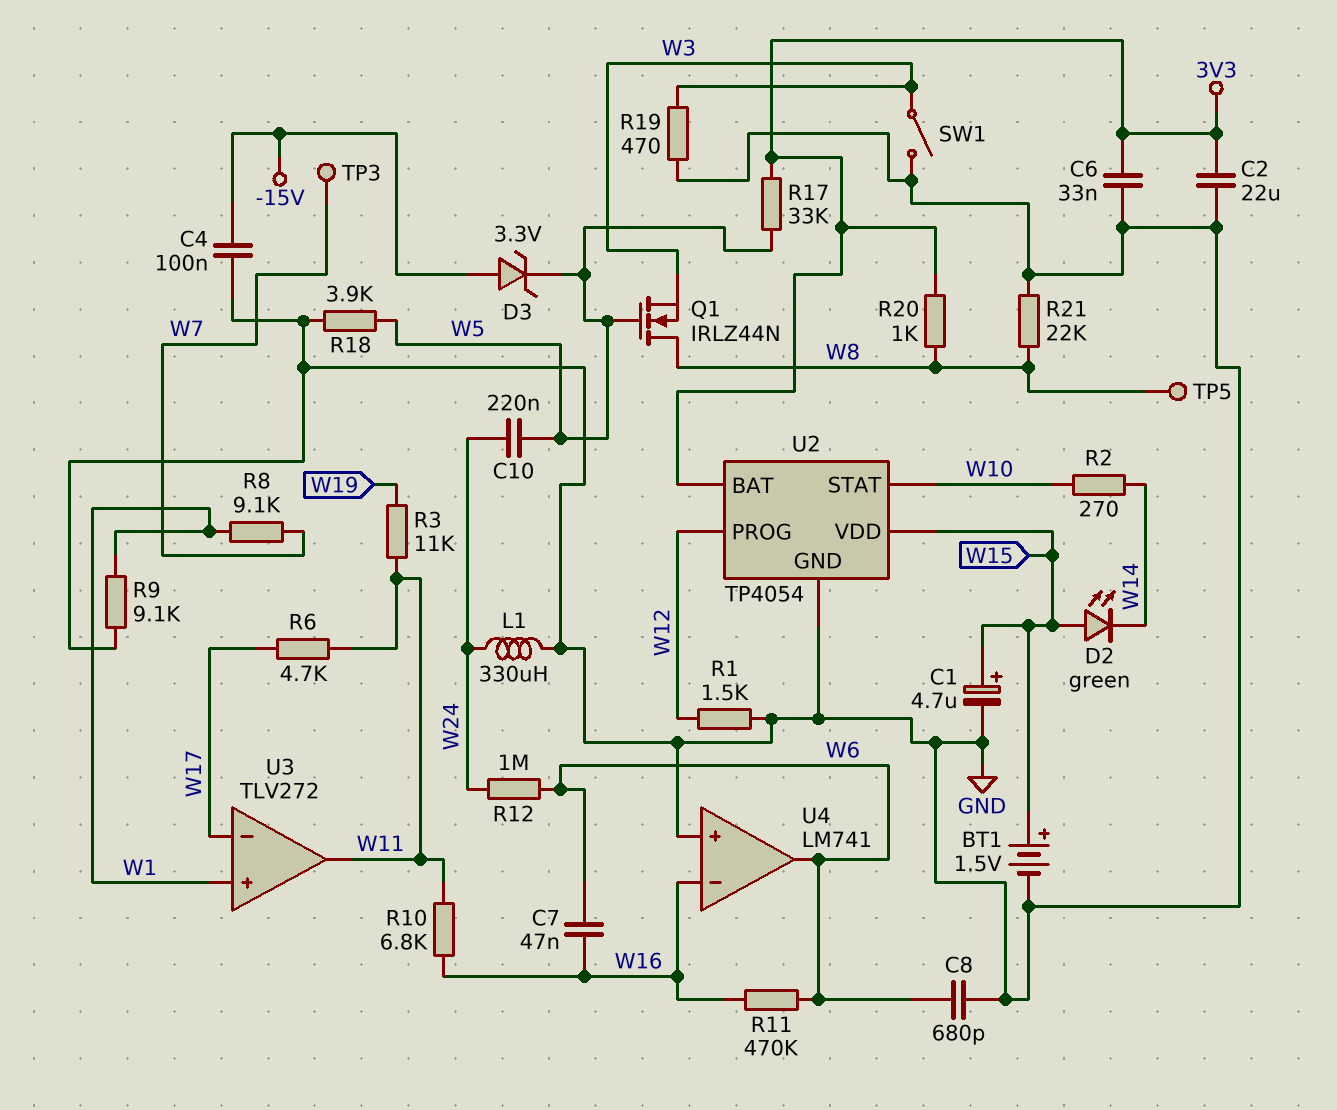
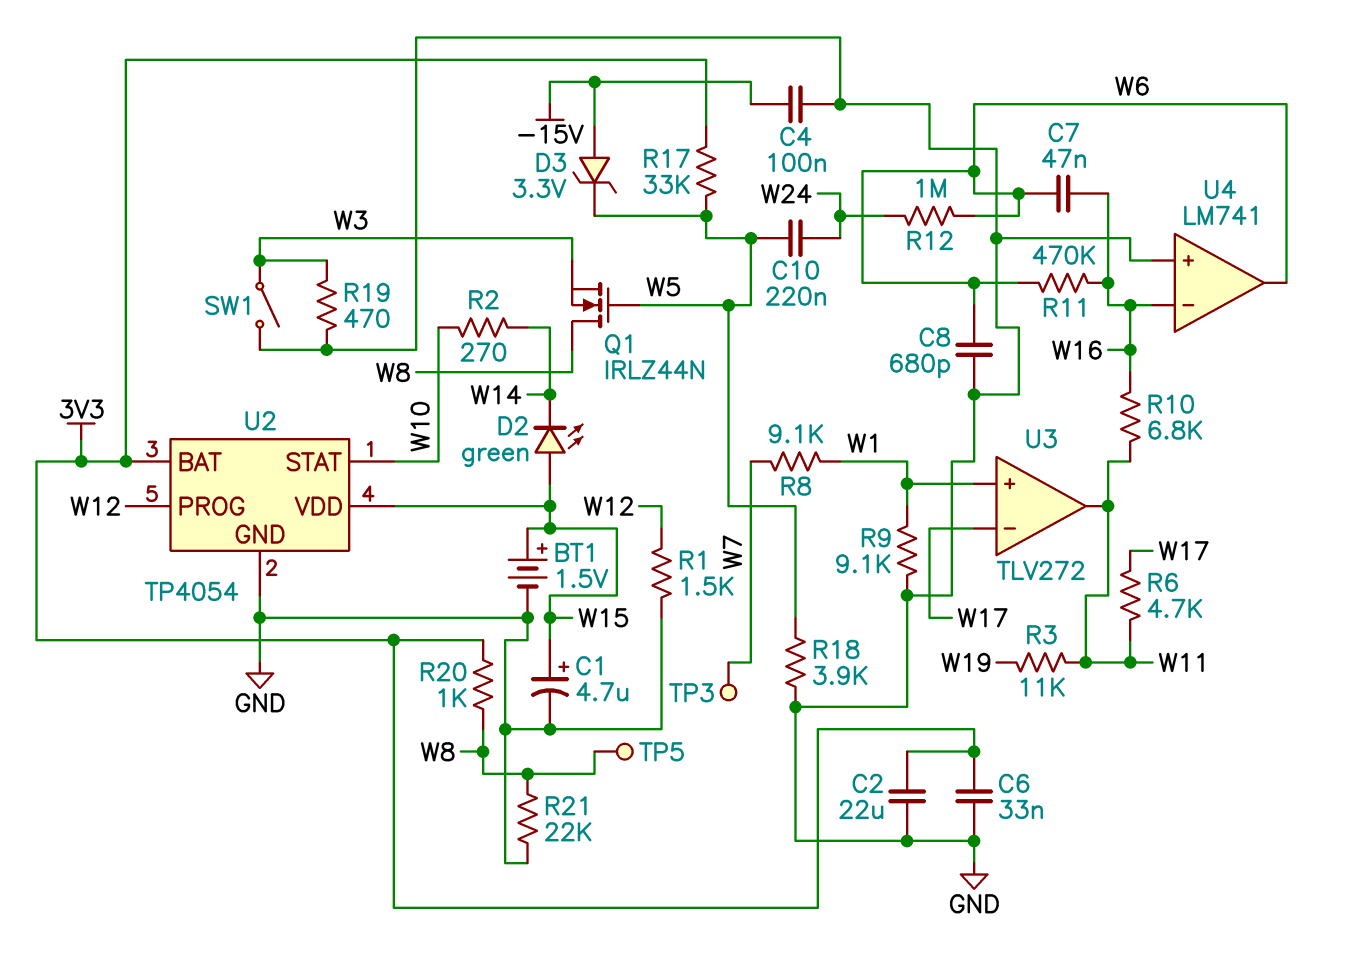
L1: 330uH (GND, W24) -> none

